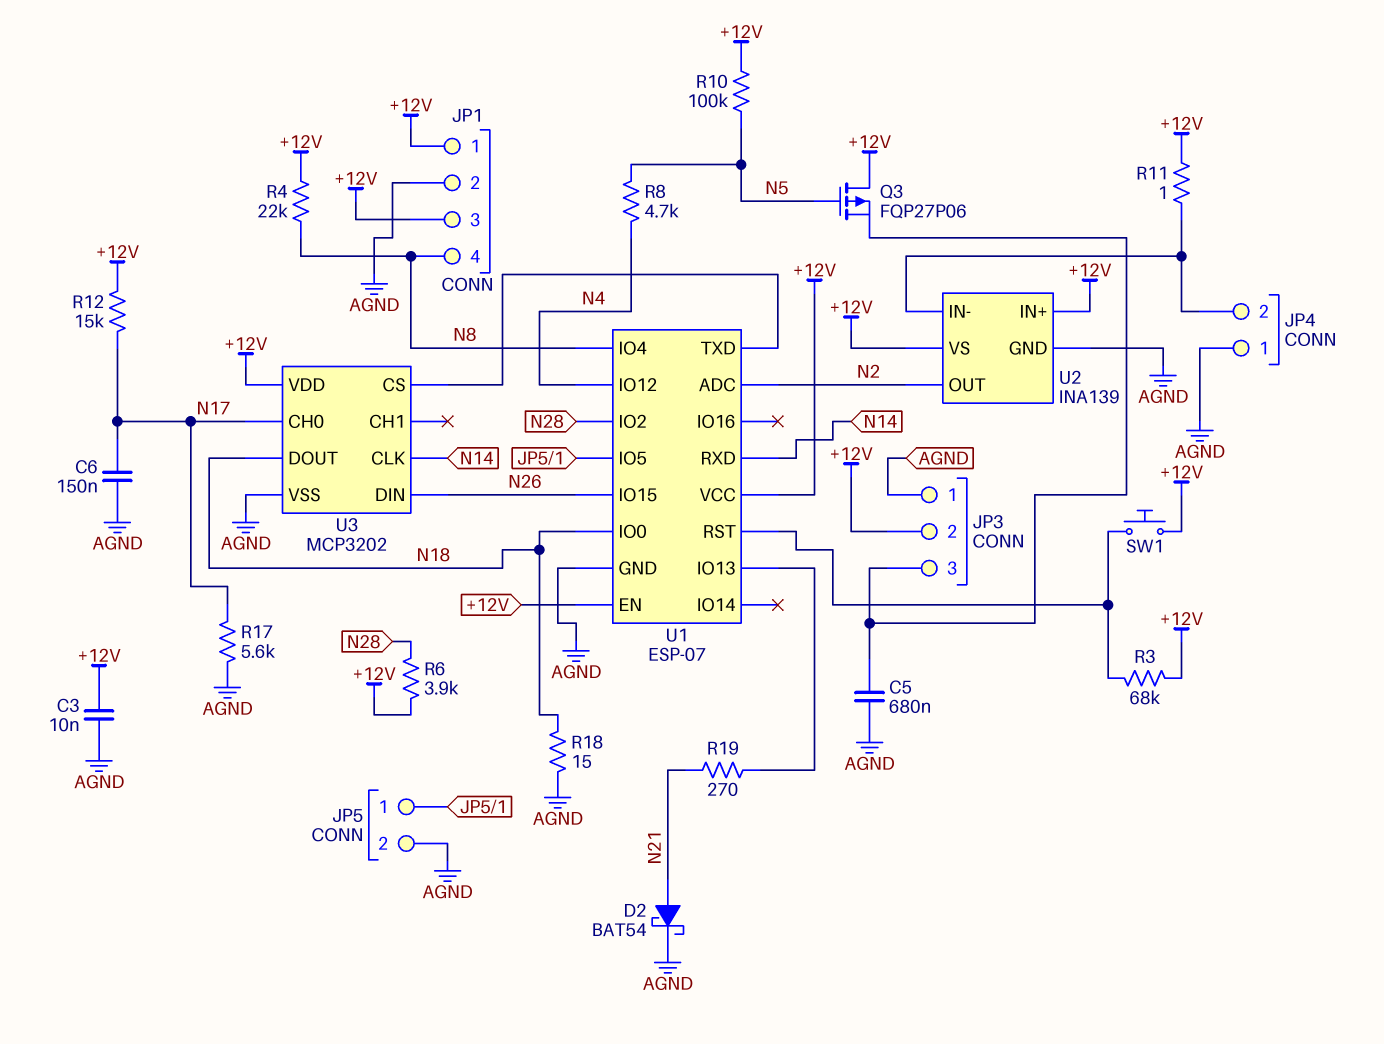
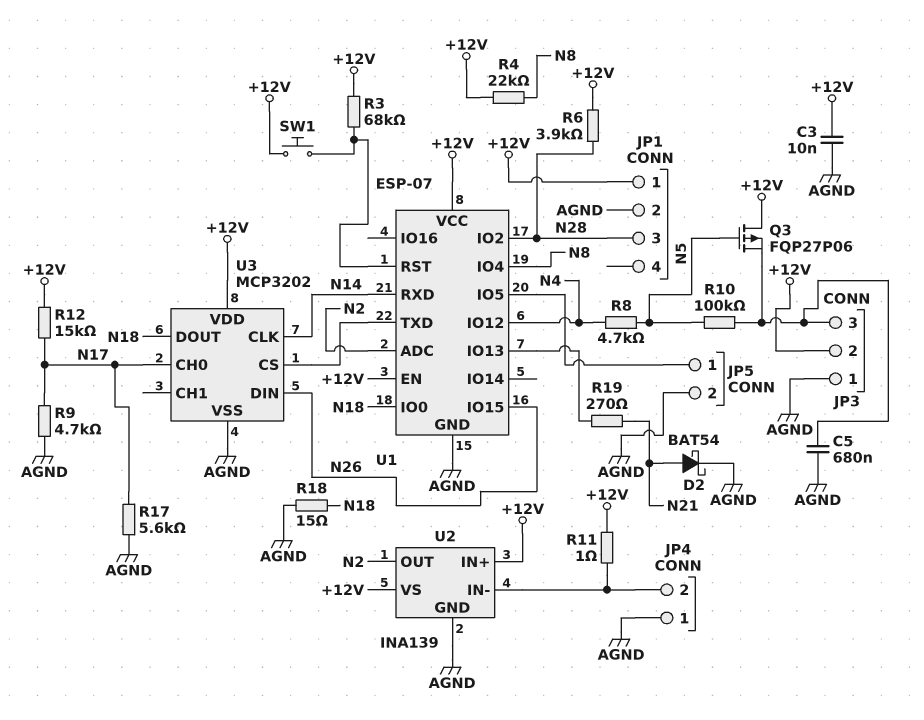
C6: 150nF (AGND, N17) -> none
JP1 pin 3: +12V -> N28
JP1 pin 4: N8 -> none
R9: none -> 4.7k (AGND, N17)
R10: 100k (+12V, N5) -> 100k (JP3/3, N5)

